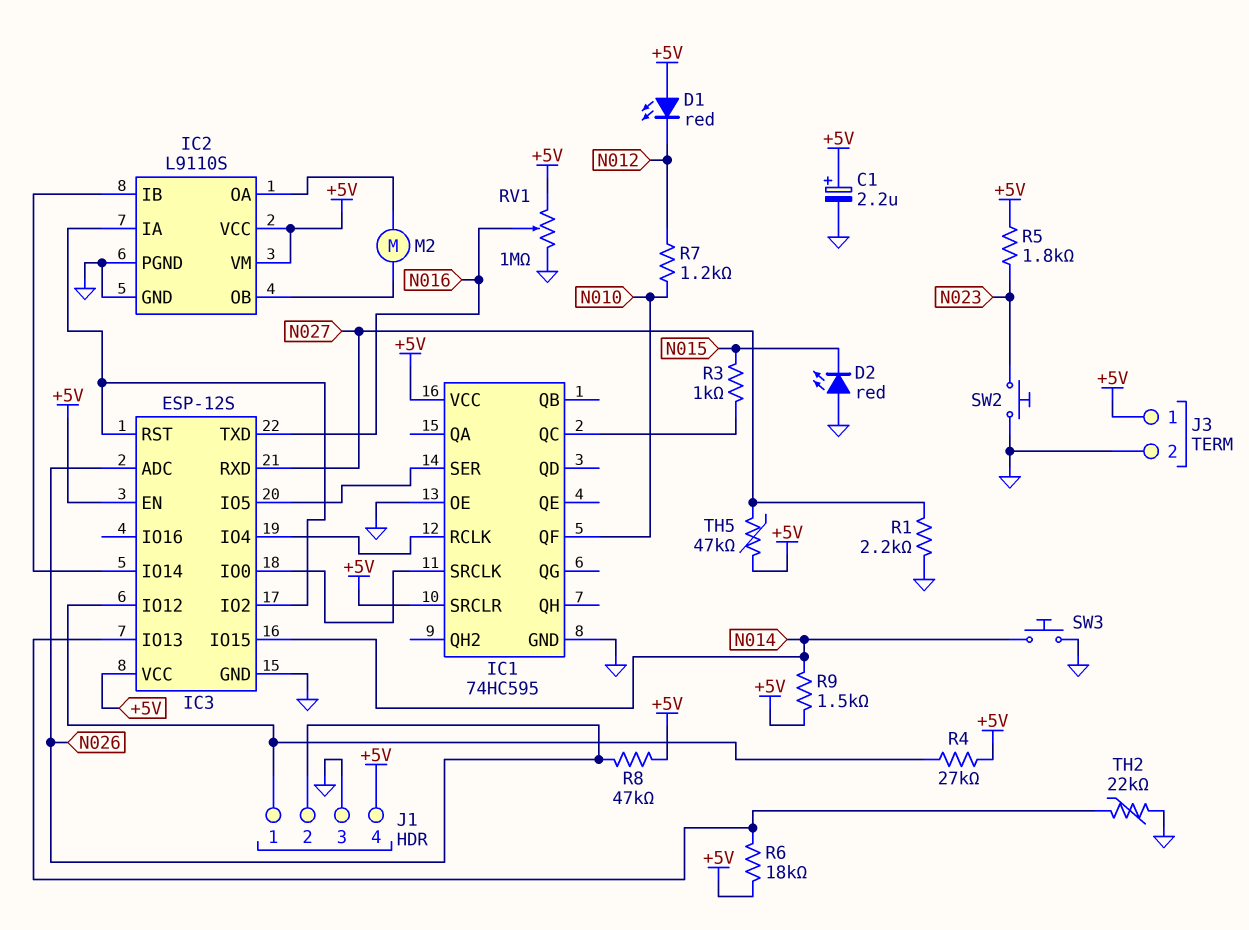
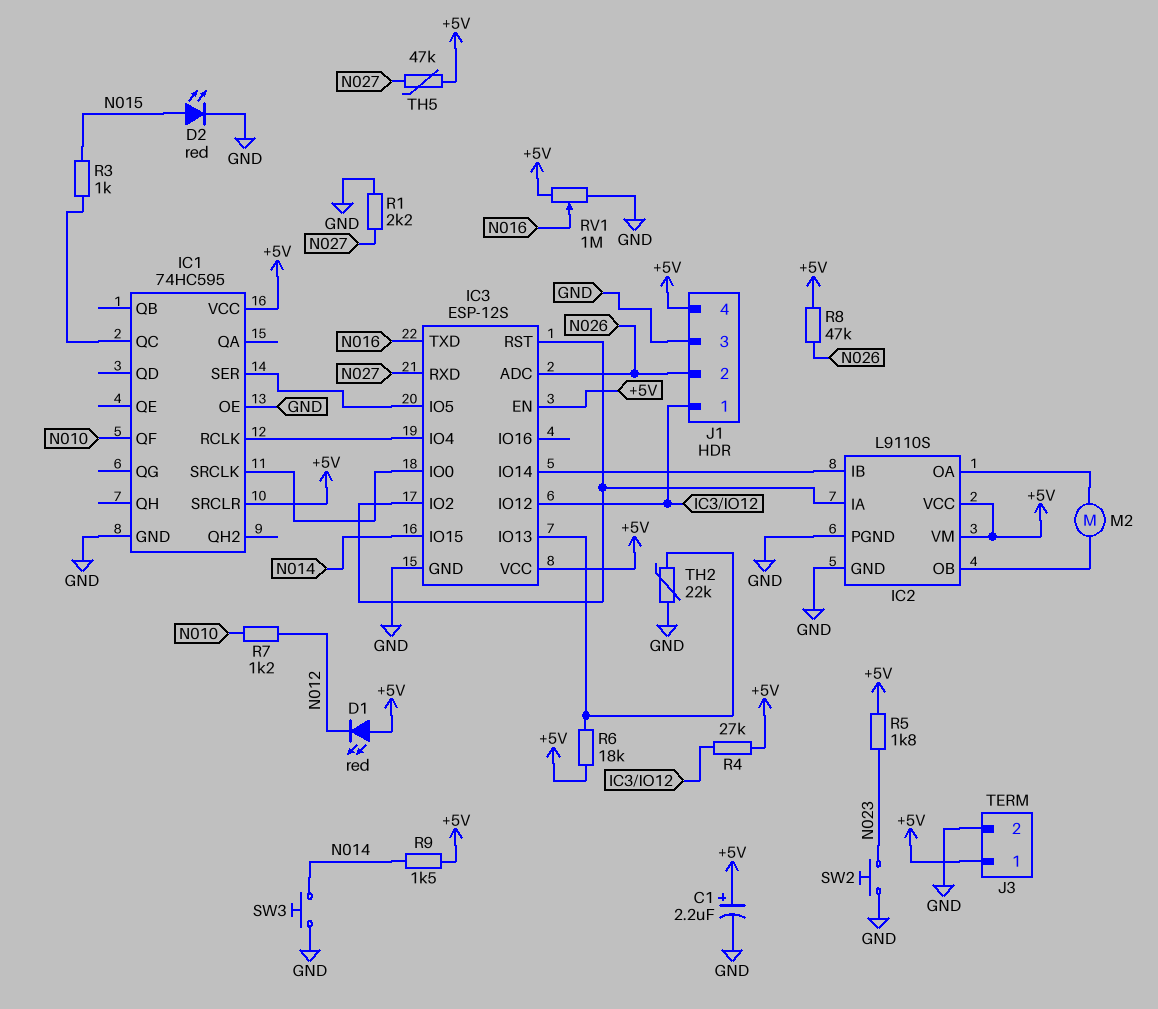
D2: LED red (A GND, K N015) -> LED red (A N015, K GND)

